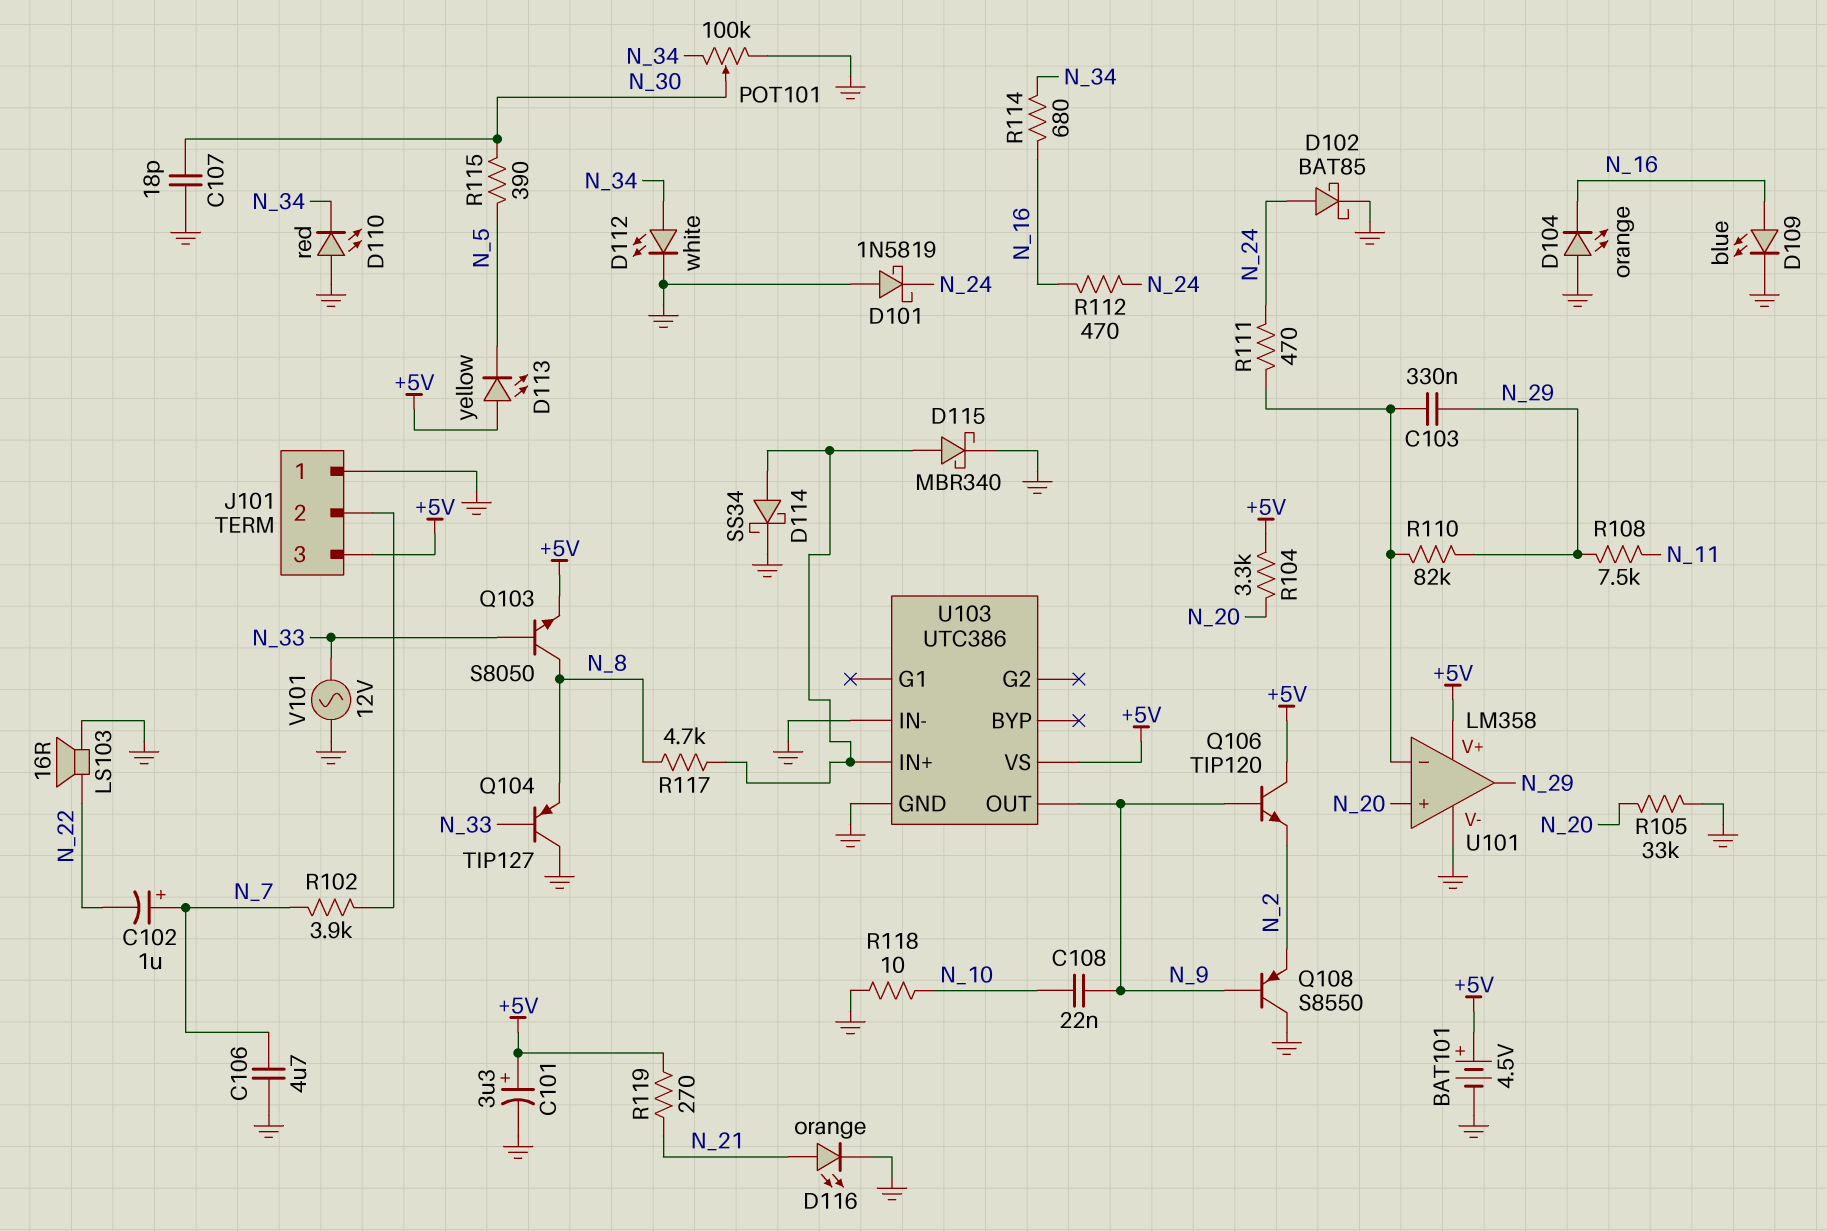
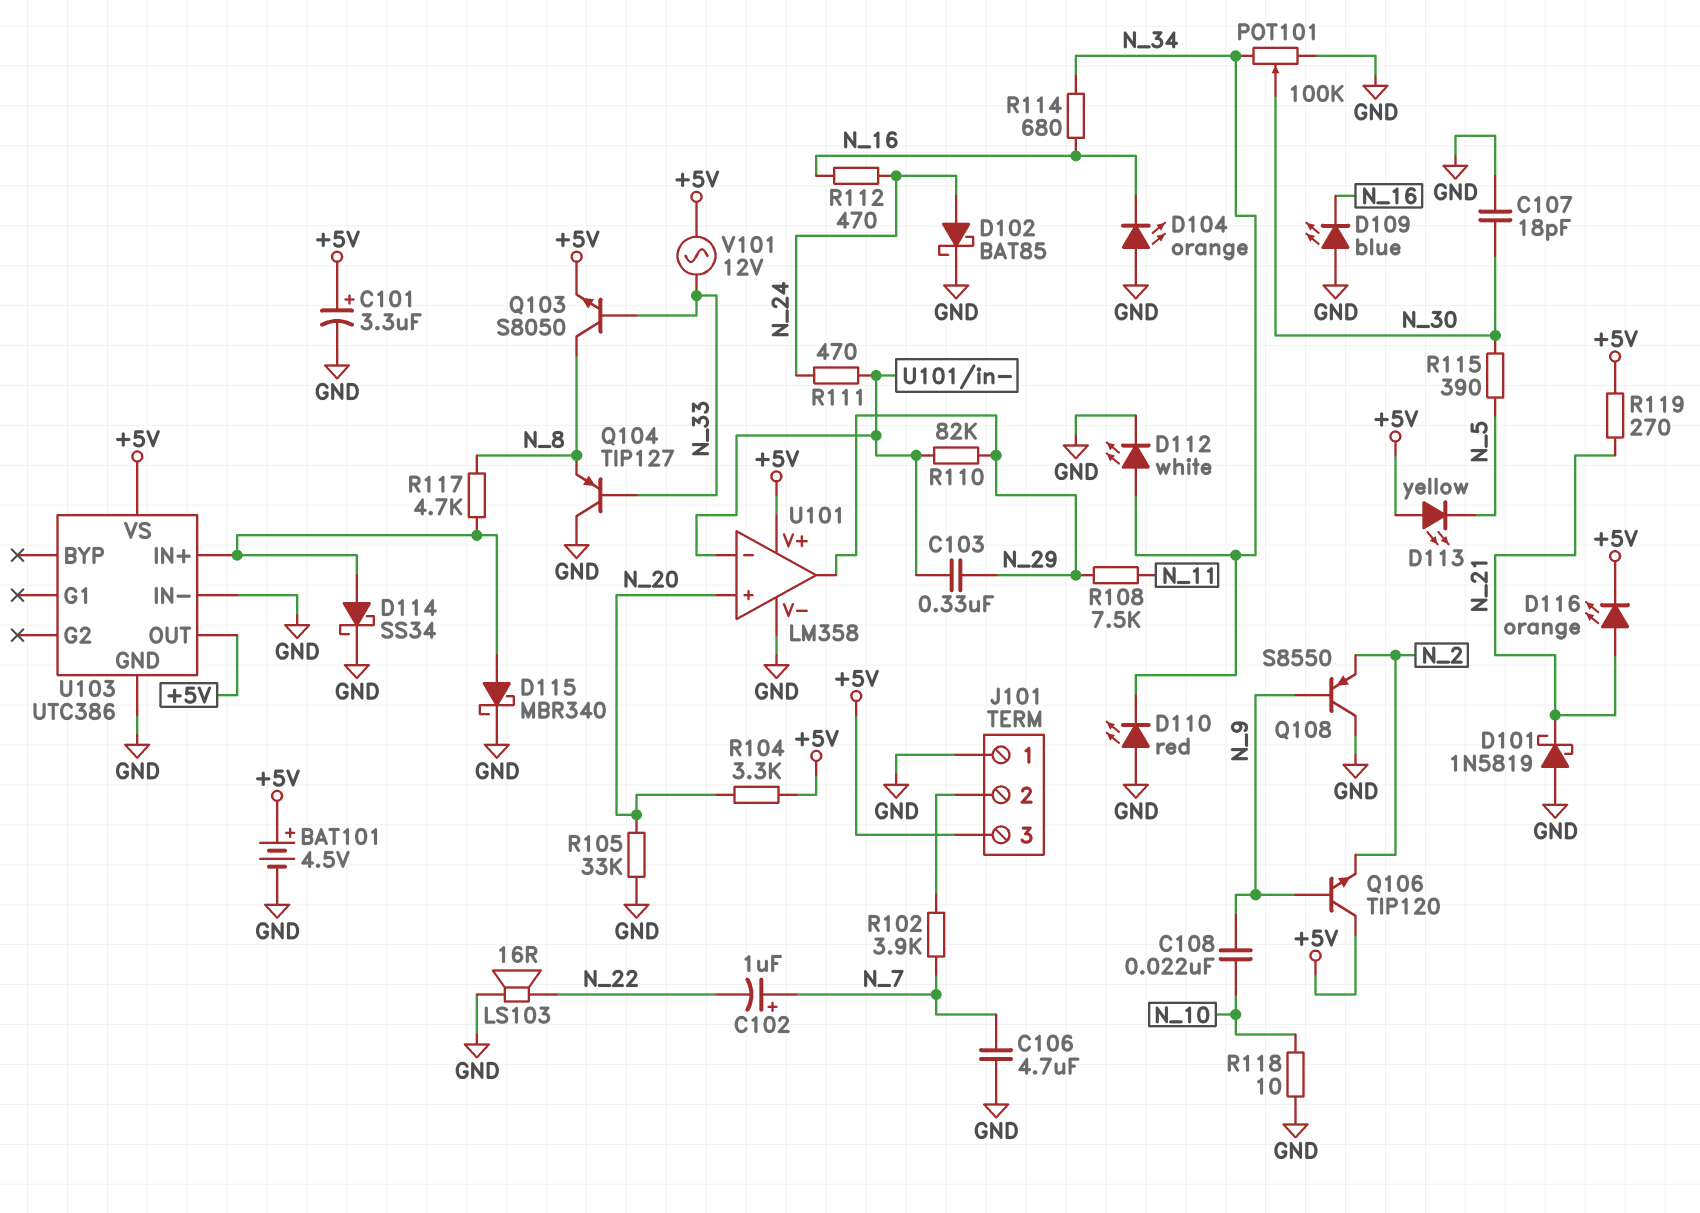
D101: schottky 1N5819 (A GND, K N_24) -> schottky 1N5819 (A GND, K N_21)
D109: LED blue (A N_16, K GND) -> LED blue (A GND, K N_16)
D116: LED orange (A N_21, K GND) -> LED orange (A N_21, K +5V)
U103 pin OUT: N_9 -> +5V
V101: AC 12V (GND, N_33) -> AC 12V (+5V, N_33)

